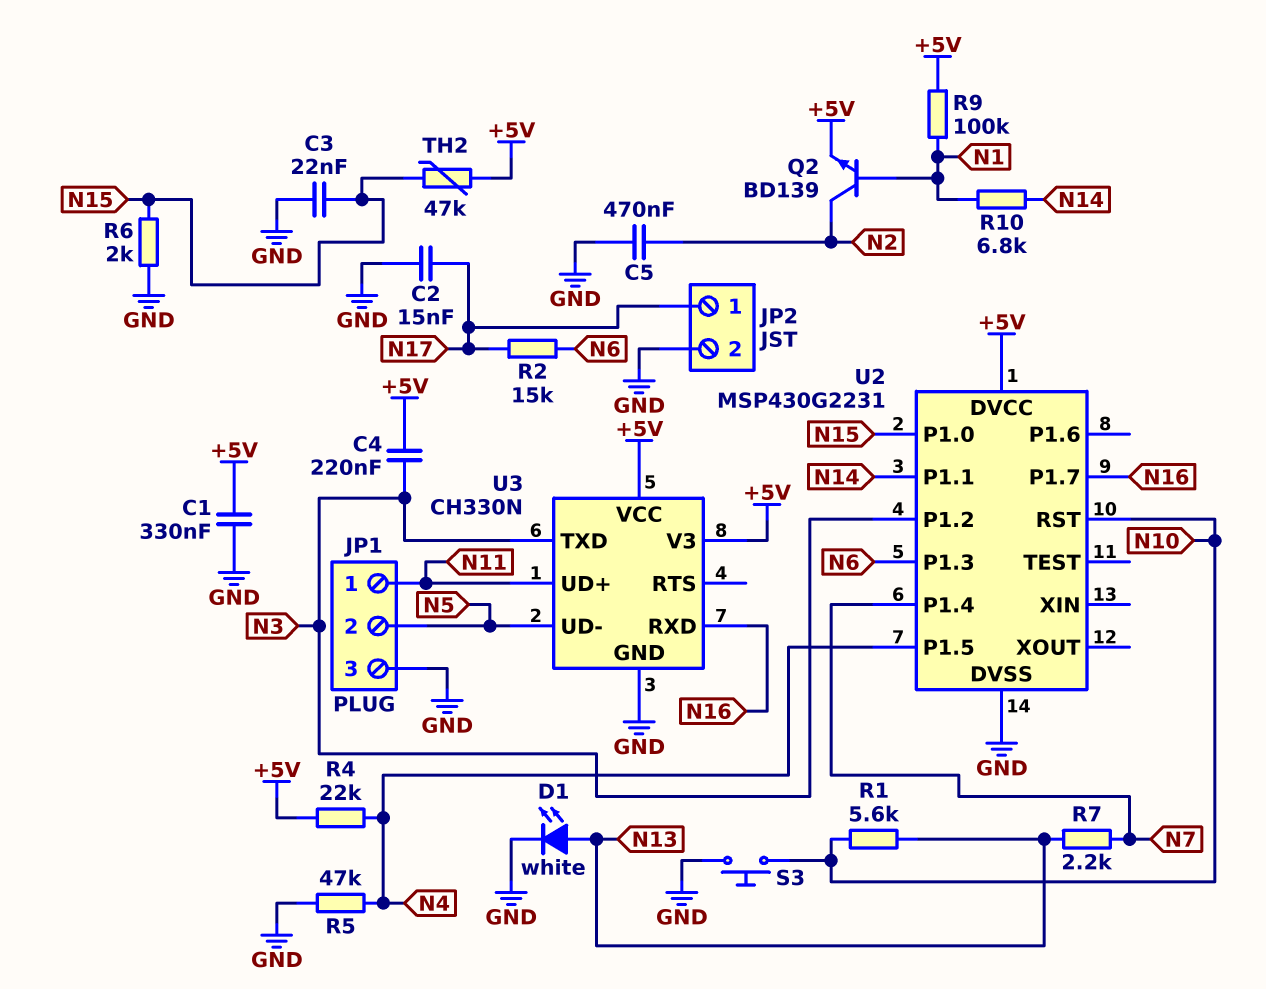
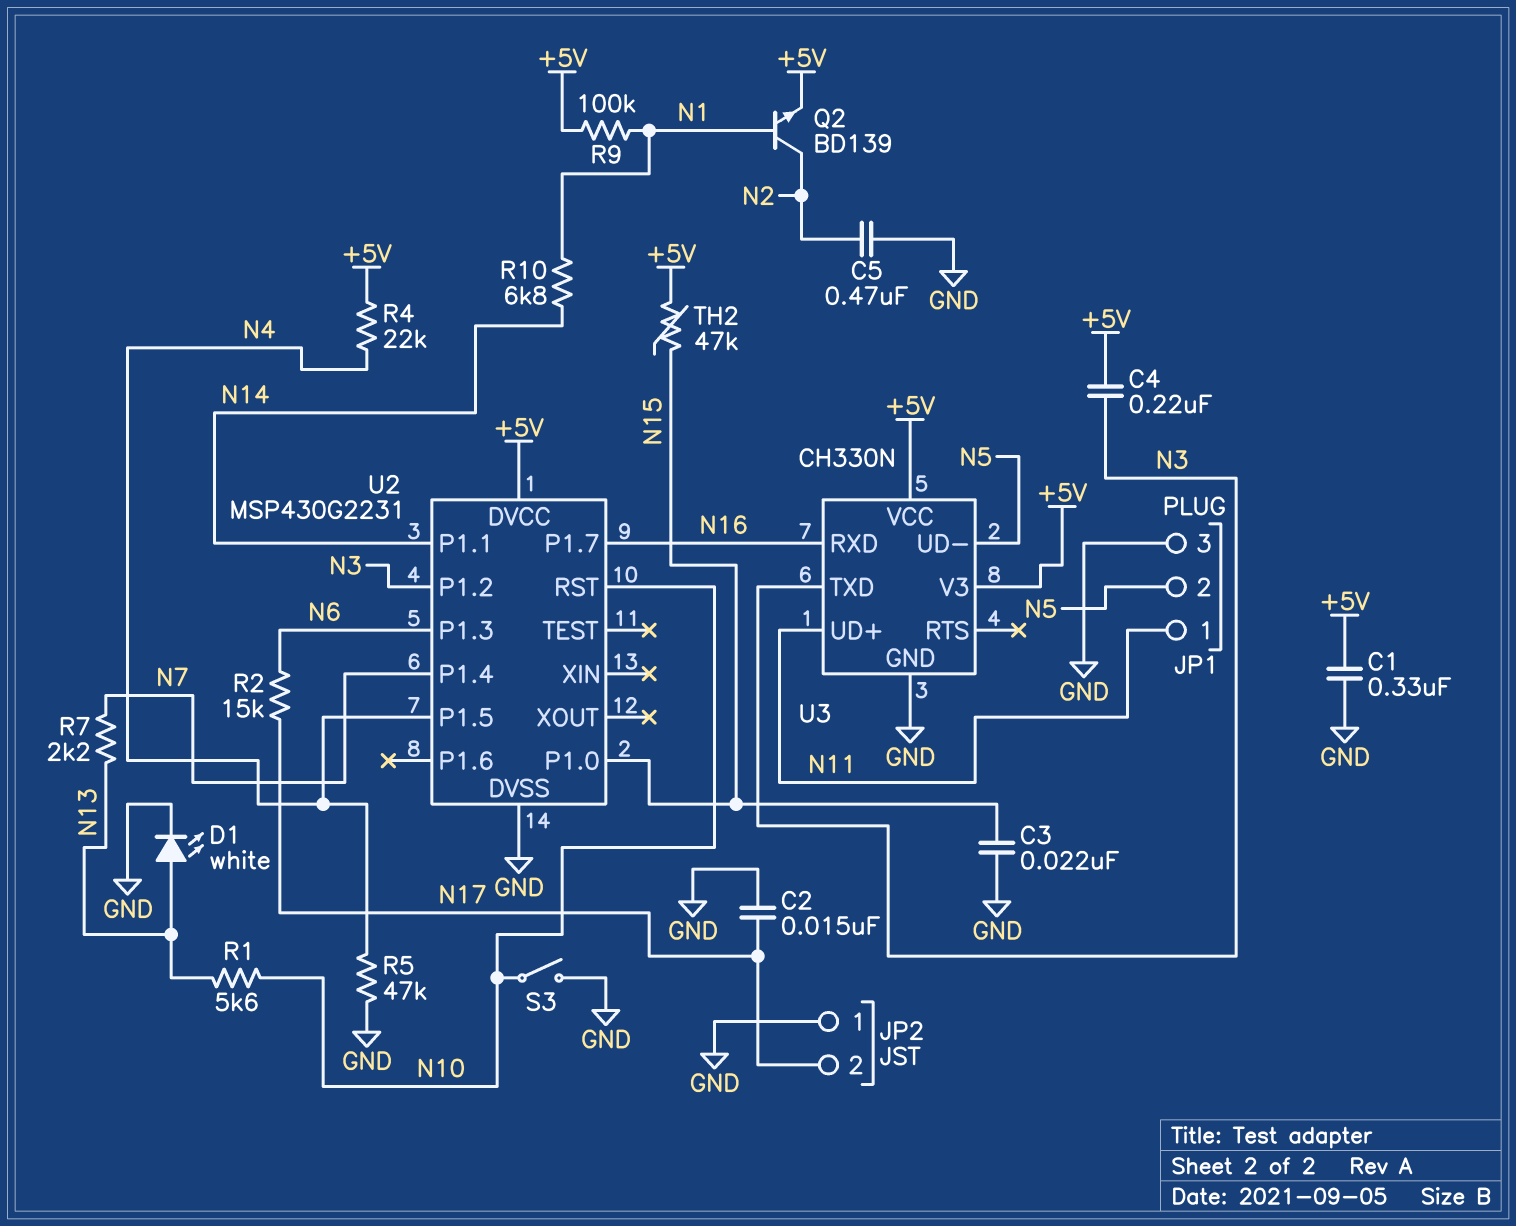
JP2 pin 1: N17 -> GND
JP2 pin 2: GND -> N17
R6: 2k (GND, N15) -> none
S3: button (GND, N10) -> switch (GND, N10)

